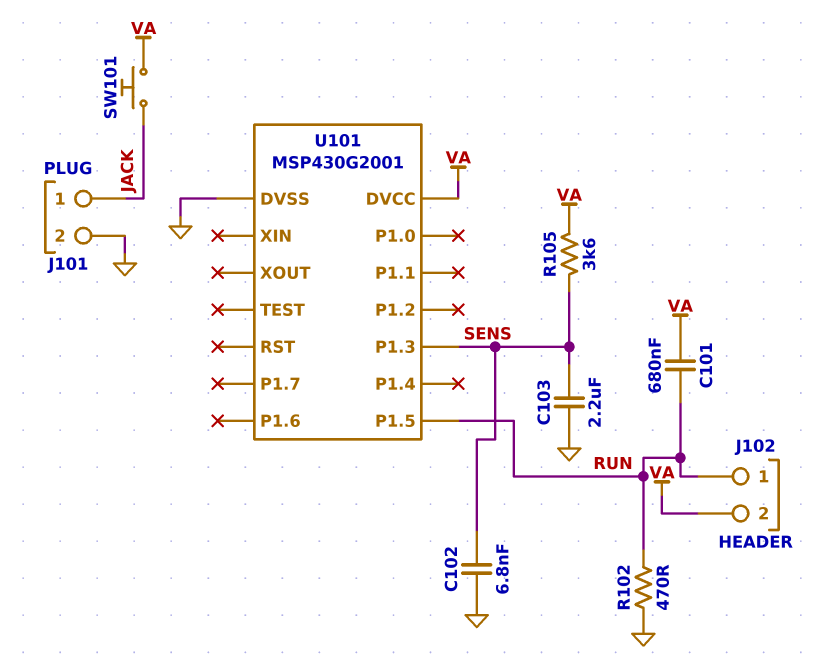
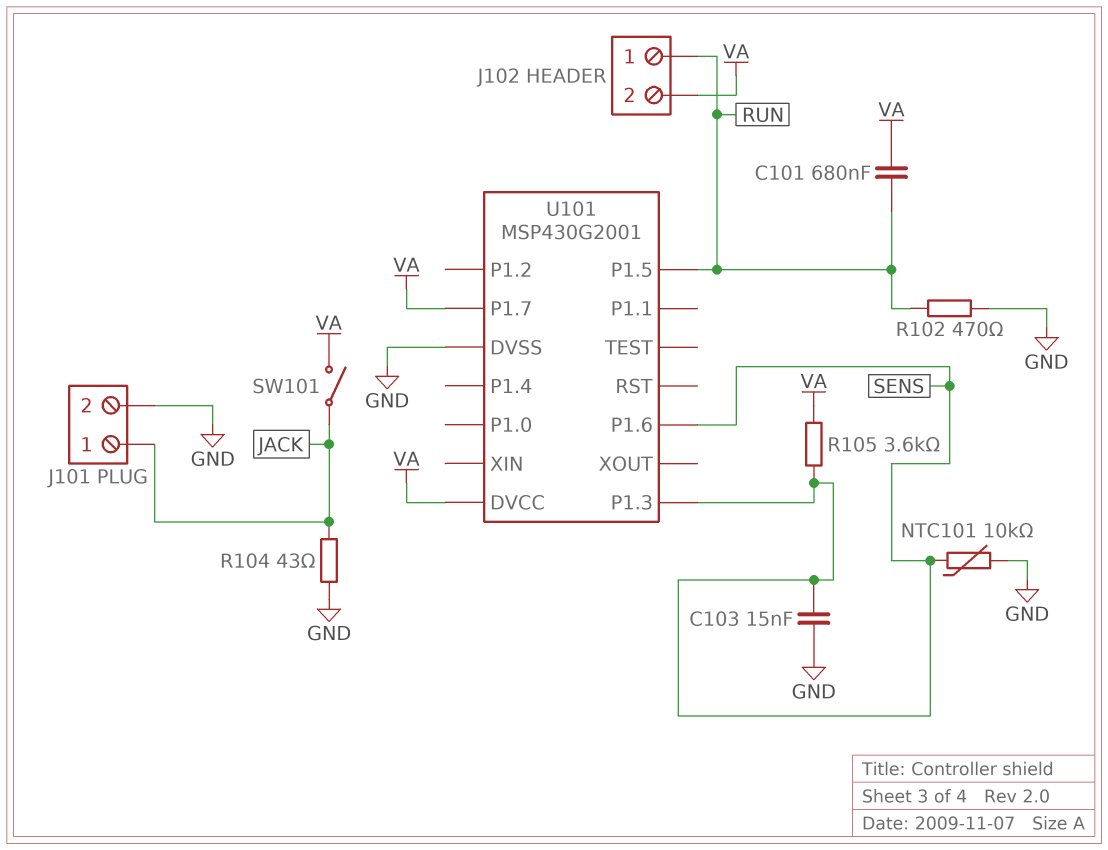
C102: 6.8nF (GND, SENS) -> none
C103: 2.2uF (GND, SENS) -> 15nF (GND, SENS)
NTC101: none -> 10k (GND, SENS)
R104: none -> 43 (GND, JACK)
SW101: button (JACK, VA) -> switch (JACK, VA)
U101 pin P1.6: none -> SENS
U101 pin P1.7: none -> VA

